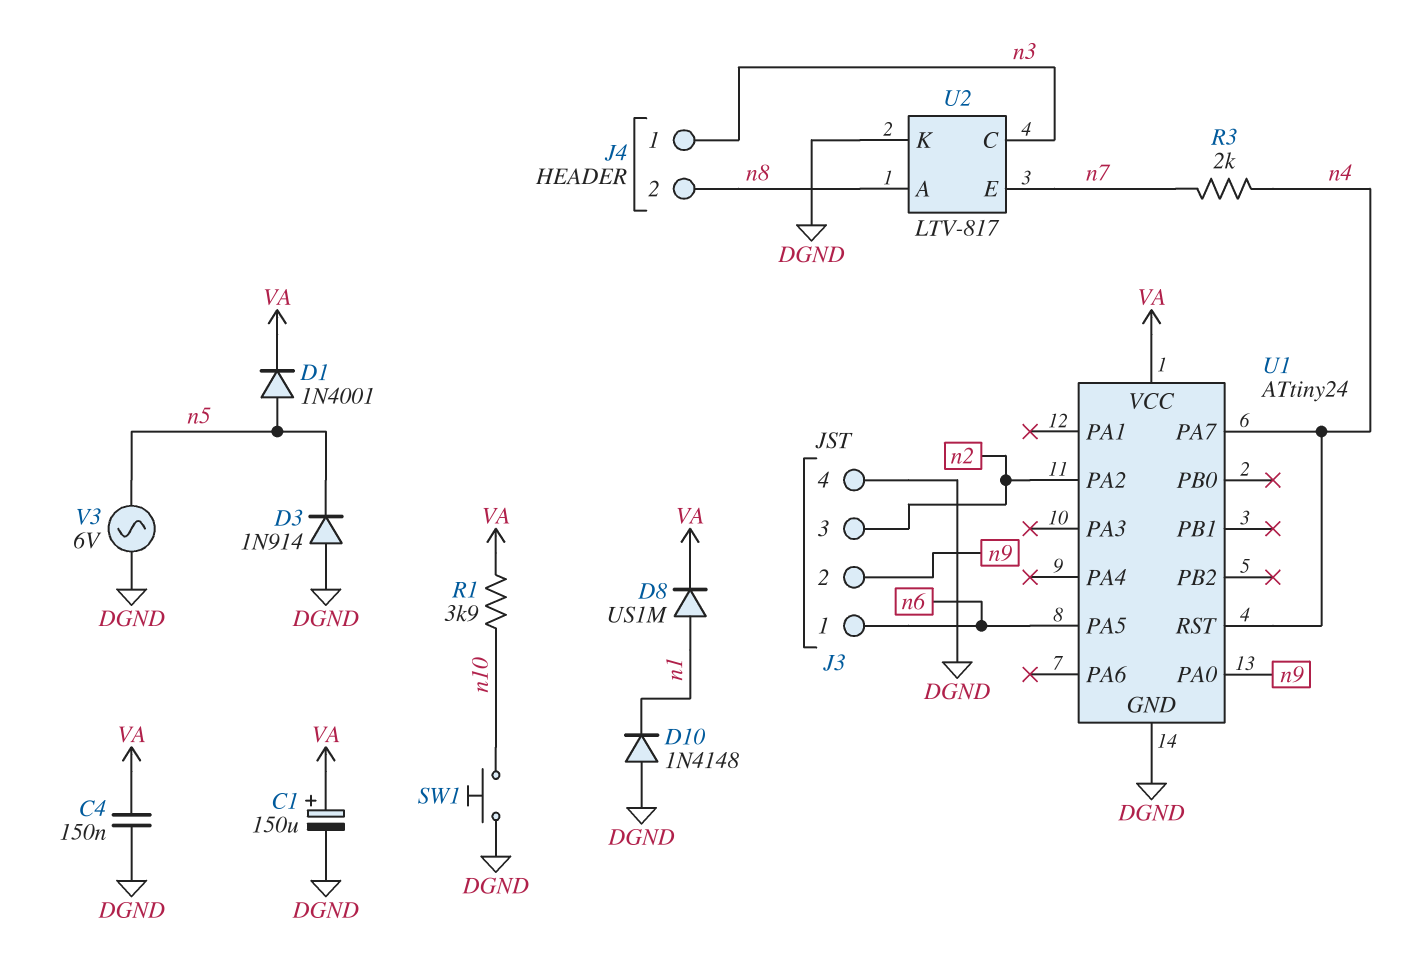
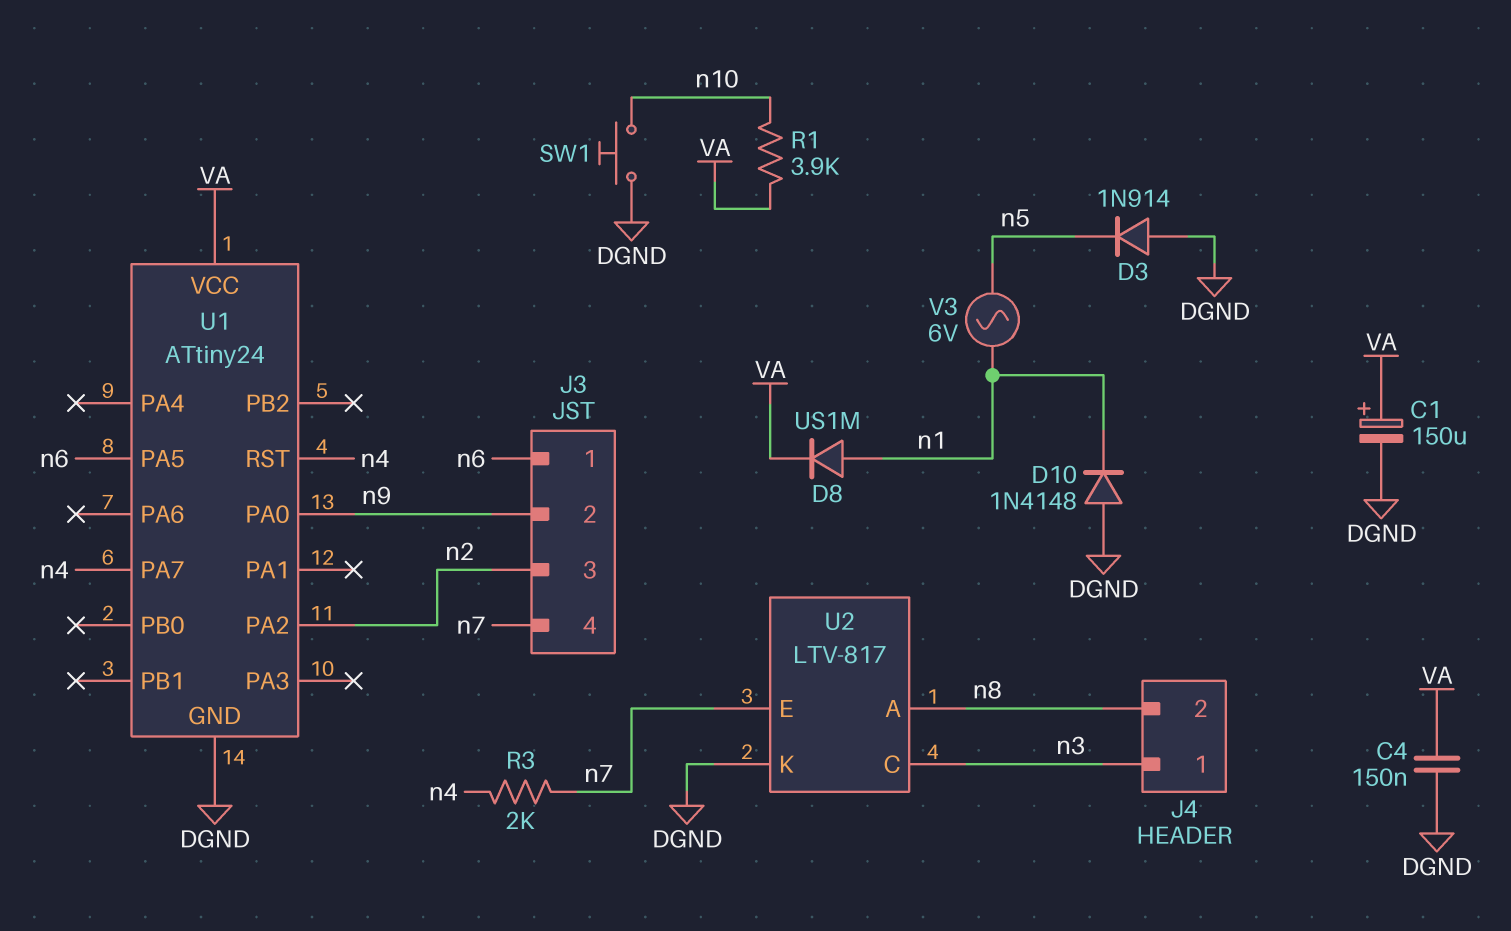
D1: diode 1N4001 (A n5, K VA) -> none
J3 pin 4: DGND -> n7
V3: AC 6V (DGND, n5) -> AC 6V (n1, n5)

